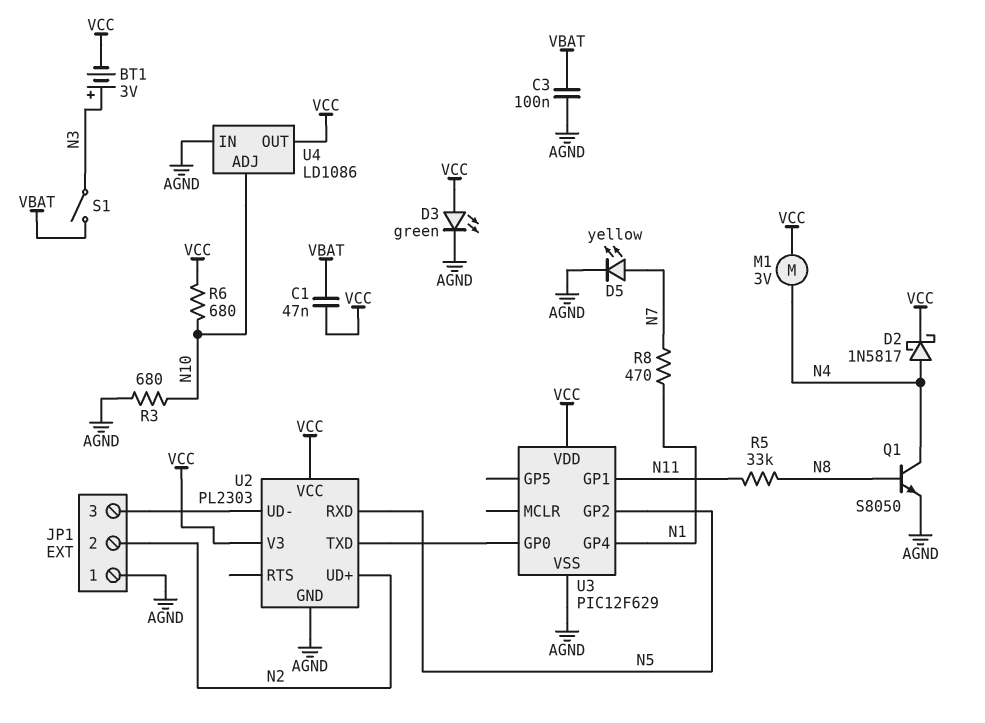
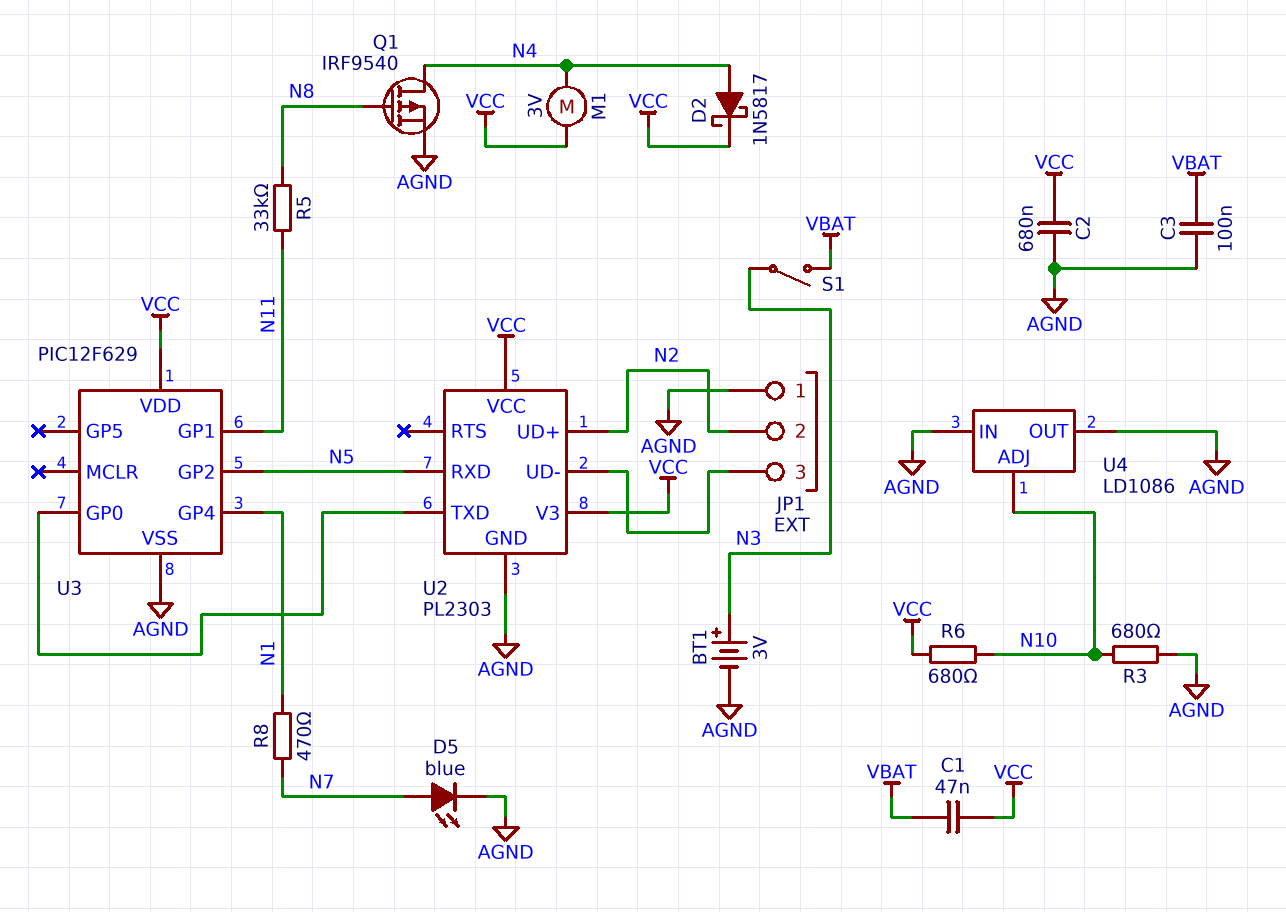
BT1: 3V (plus N3, minus VCC) -> 3V (plus N3, minus AGND)
C2: none -> 680nF (AGND, VCC)
D3: LED green (A VCC, K AGND) -> none
D5: LED yellow (A N7, K AGND) -> LED blue (A N7, K AGND)
Q1: NPN S8050 (B N8, C N4, E AGND) -> PMOS IRF9540 (G N8, D N4, S AGND)
U4 pin OUT: VCC -> AGND

